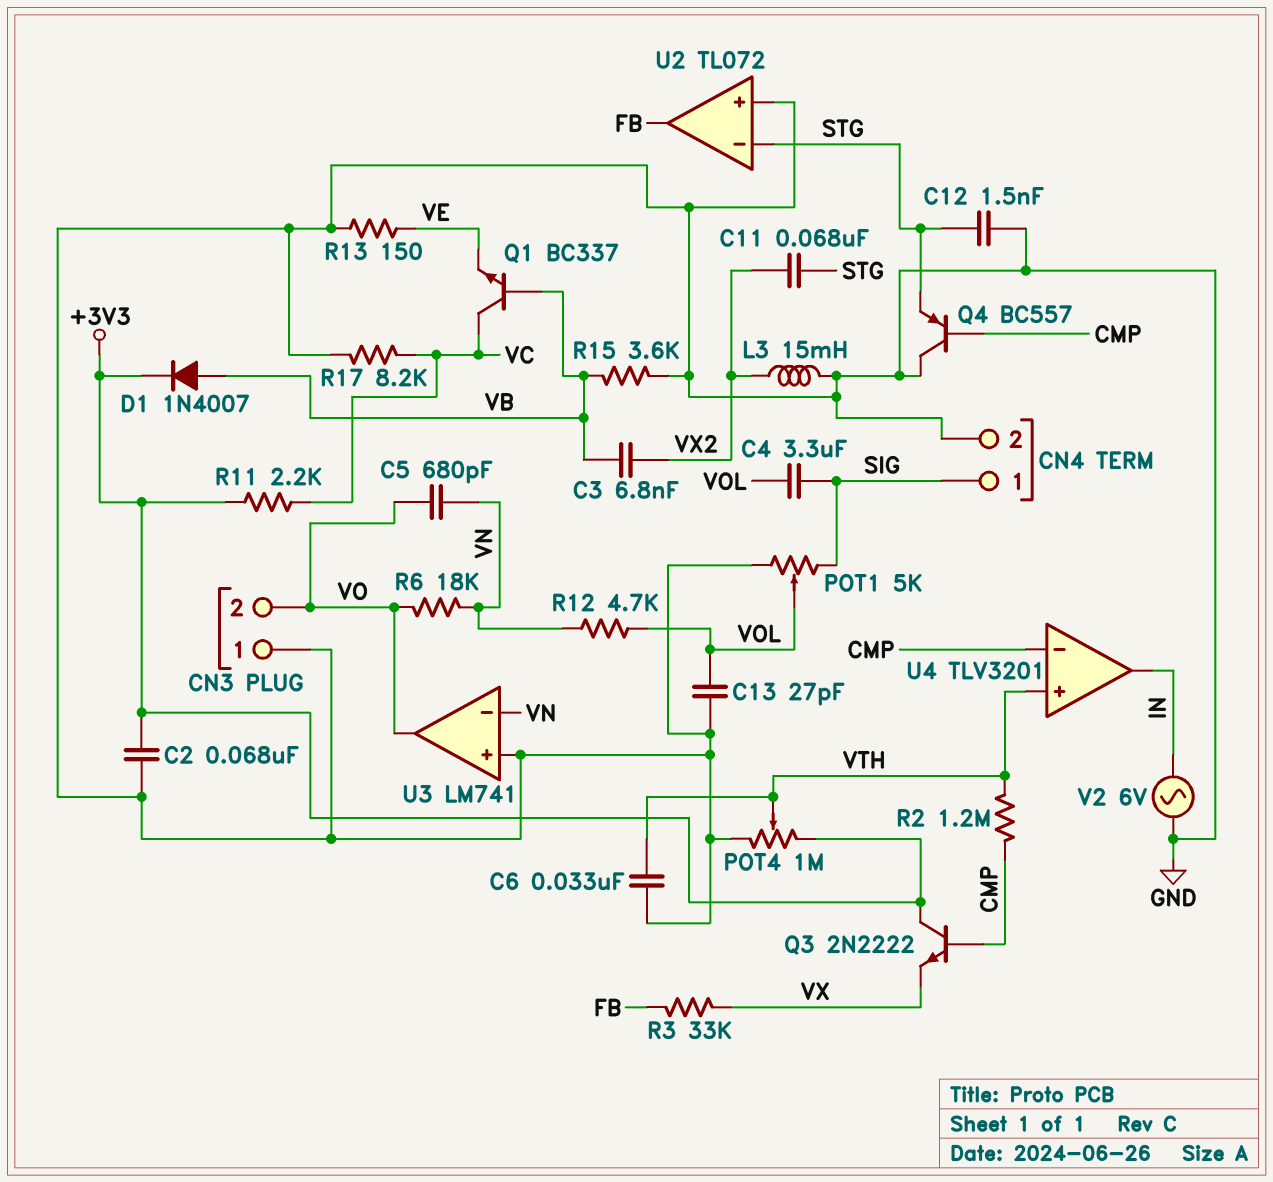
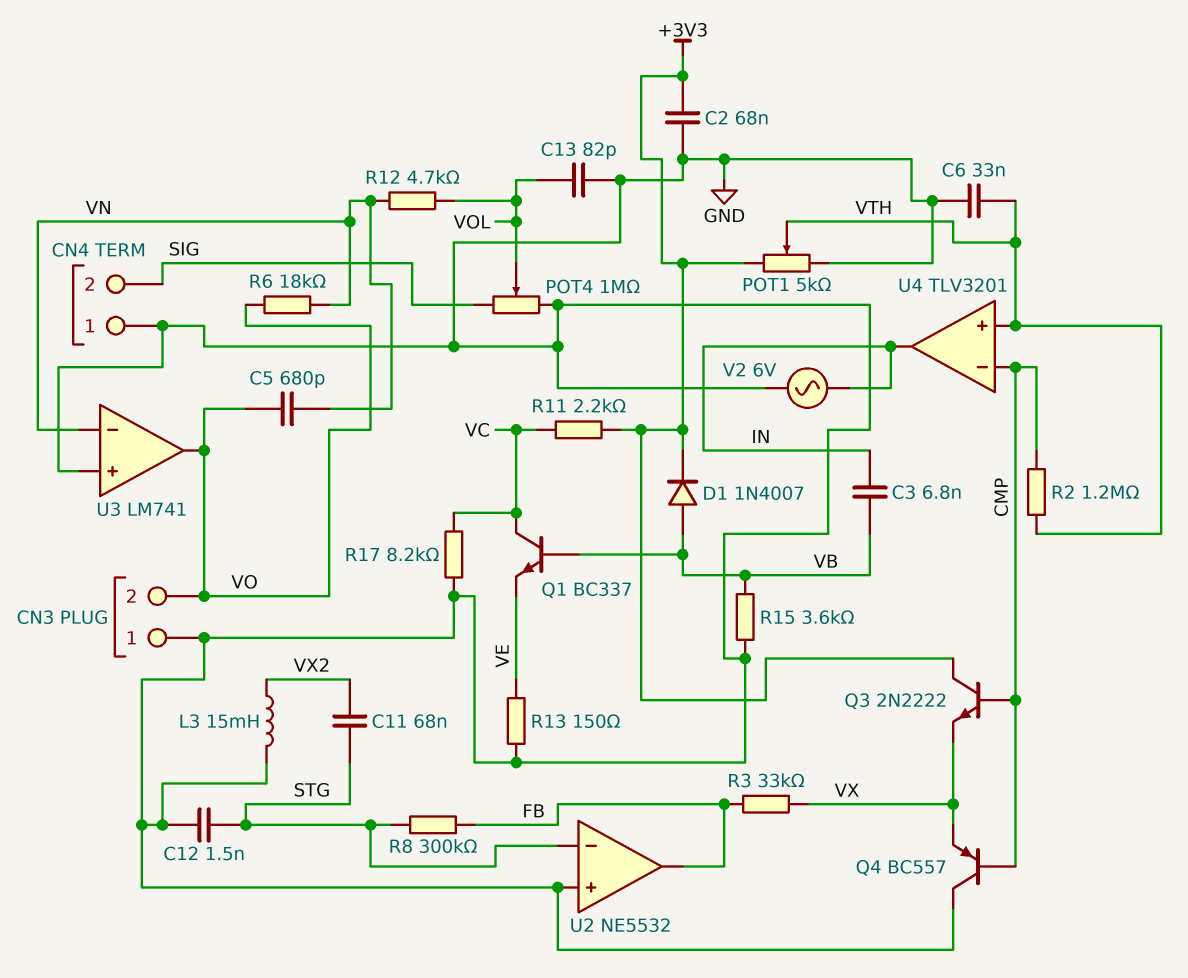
C3: 6.8nF (VB, VX2) -> 6.8nF (IN, VB)
C4: 3.3uF (SIG, VOL) -> none
C13: 27pF (GND, VOL) -> 82pF (GND, VOL)
CN4 pin 1: SIG -> GND
CN4 pin 2: GND -> SIG
POT1: 5k (GND, SIG, wiper VOL) -> 5k (+3V3, GND, wiper VTH)
POT4: 1M (+3V3, GND, wiper VTH) -> 1M (GND, SIG, wiper VOL)
Q4: PNP BC557 (B CMP, C GND, E STG) -> PNP BC557 (B CMP, C GND, E VX)
R8: none -> 300k (FB, STG)
U2: TL072 -> NE5532

